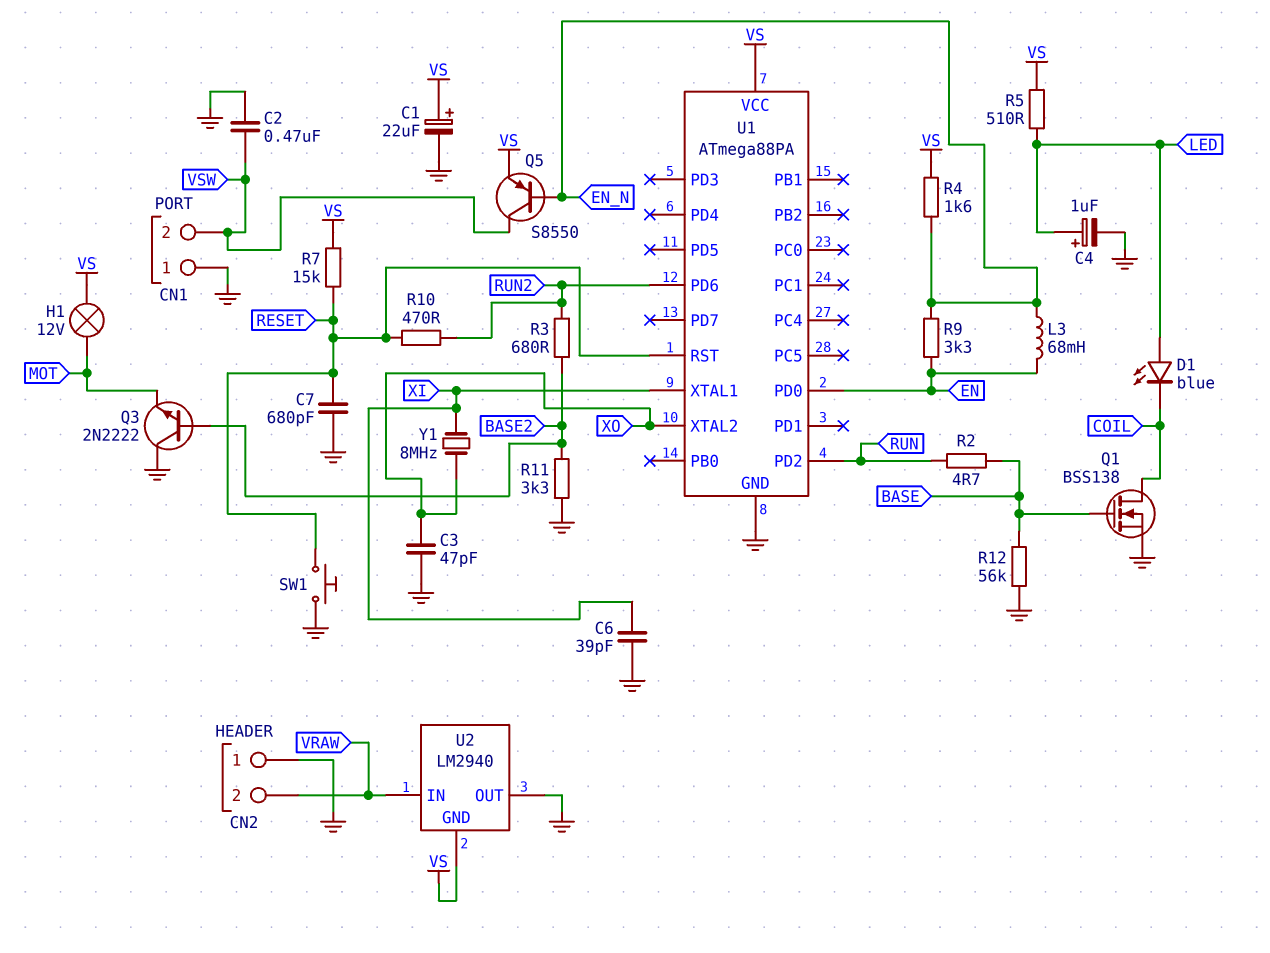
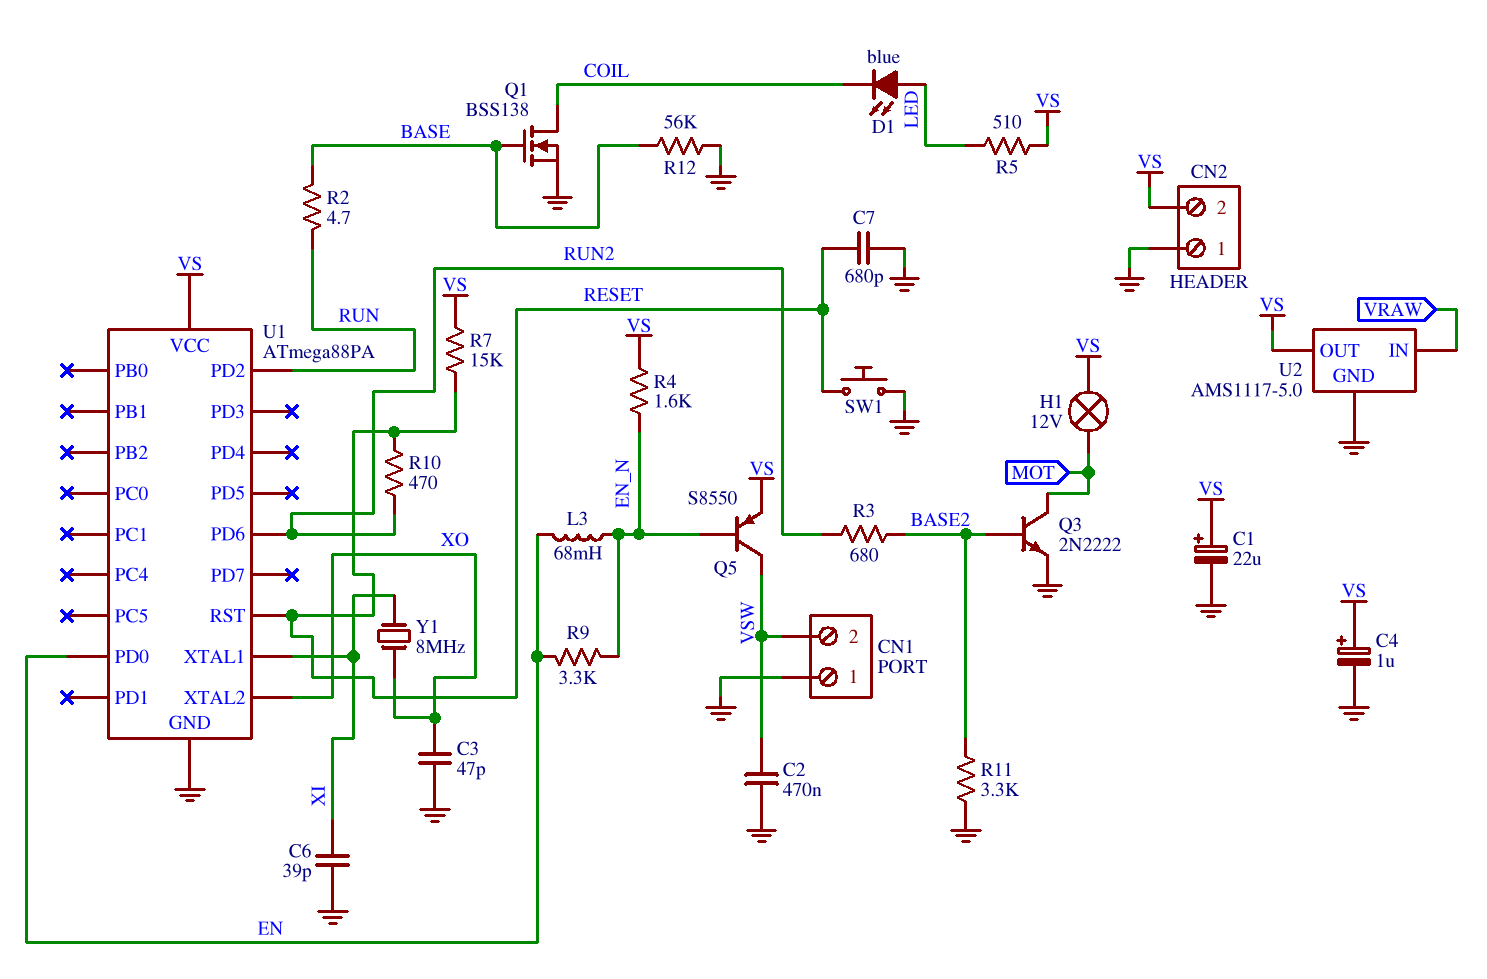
C4: 1uF (plus LED, minus GND) -> 1uF (plus VS, minus GND)
CN2 pin 2: VRAW -> VS
Q3: NPN 2N2222 (B BASE2, C GND, E MOT) -> NPN 2N2222 (B BASE2, C MOT, E GND)
U2: LM2940 -> AMS1117-5.0
U2 pin GND: VS -> GND
U2 pin OUT: GND -> VS

